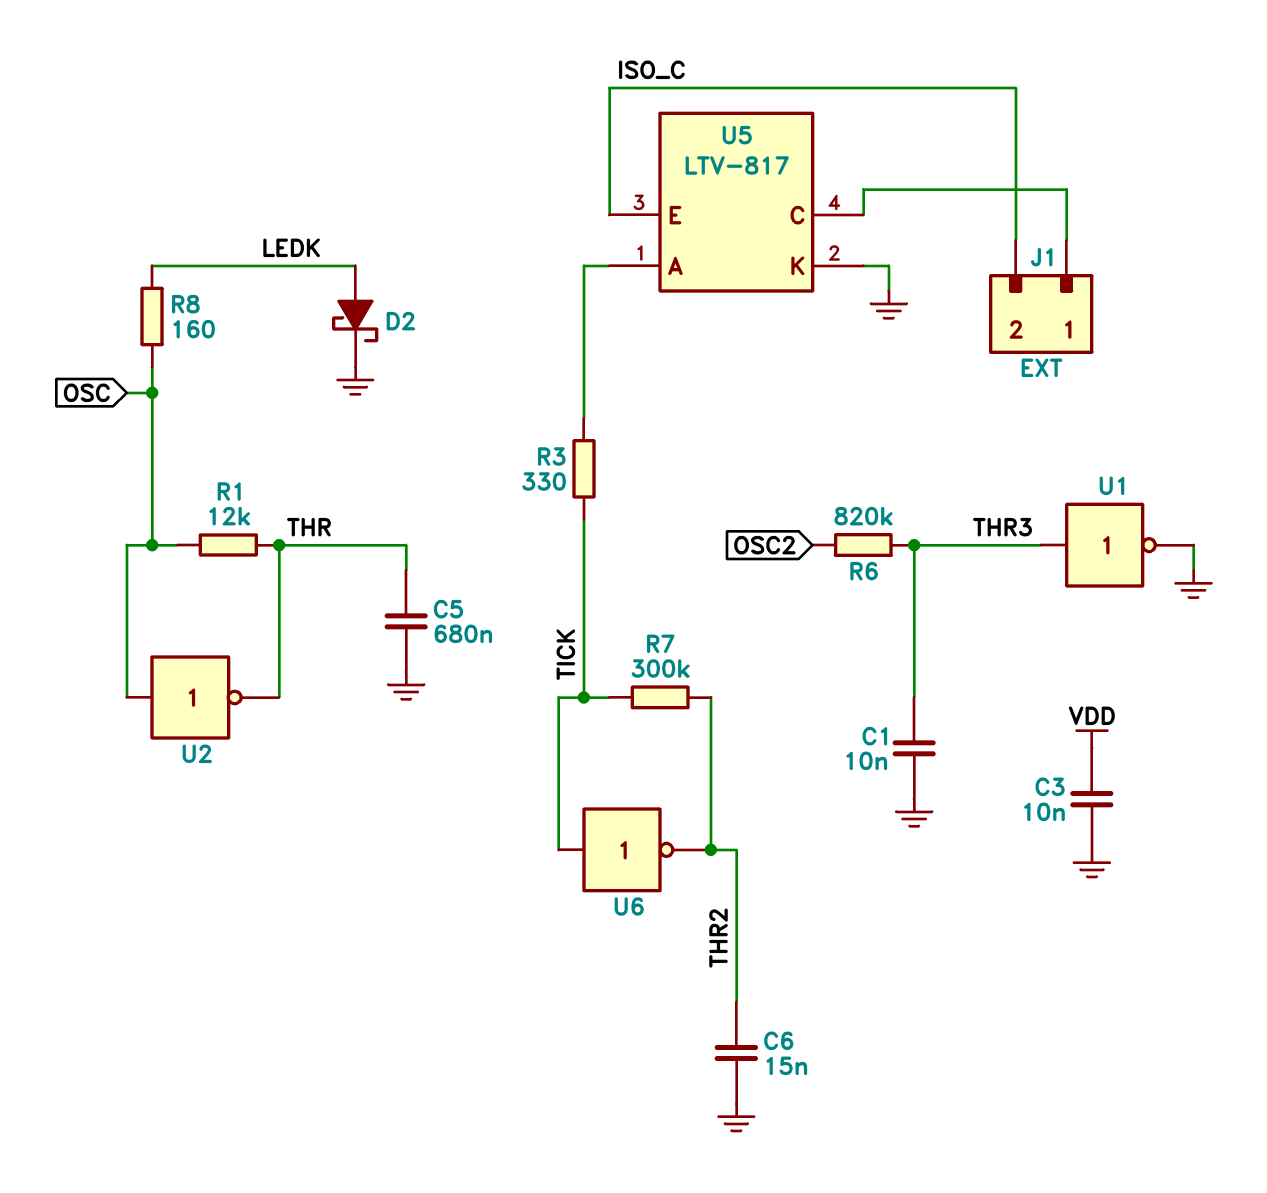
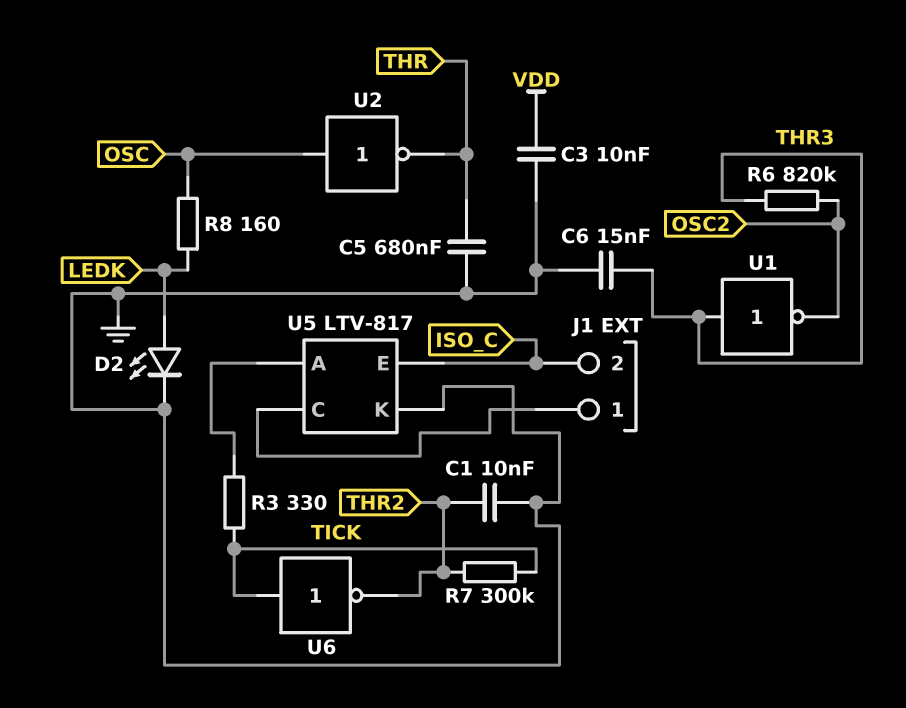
C1: 10nF (GND, THR3) -> 10nF (GND, THR2)
C6: 15nF (GND, THR2) -> 15nF (GND, THR3)
D2: schottky (A LEDK, K GND) -> LED (A LEDK, K GND)
R1: 12k (OSC, THR) -> none
U1: NOT (in THR3, out GND) -> NOT (in THR3, out OSC2)

